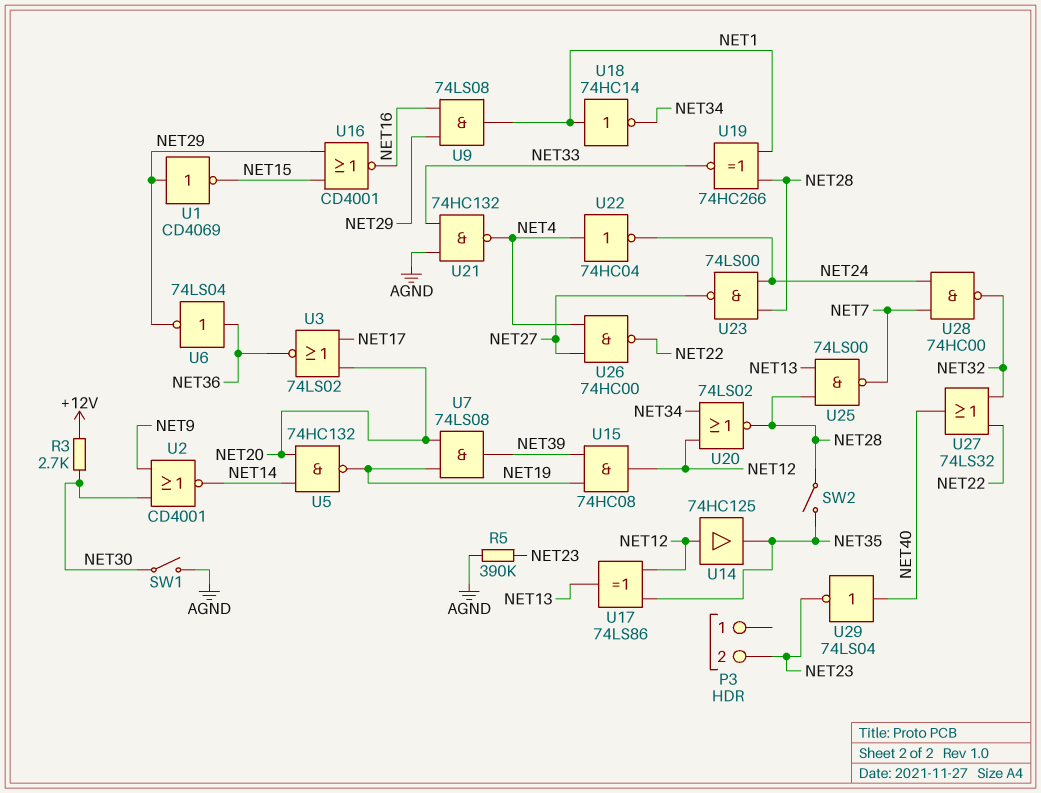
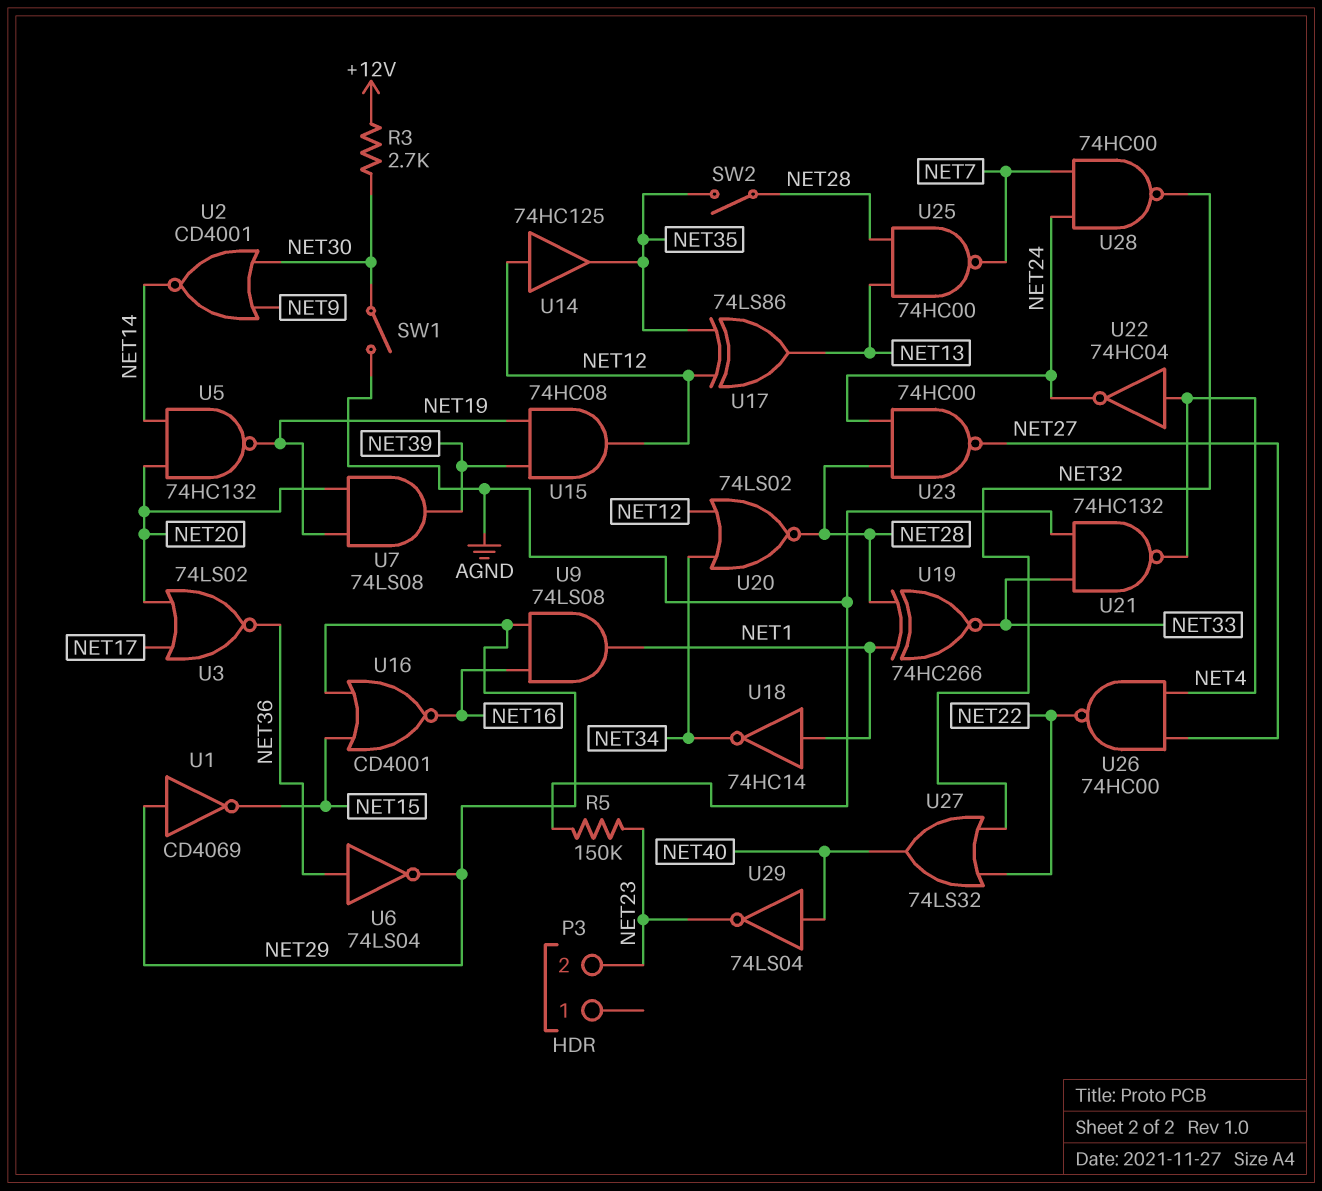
R5: 390k (AGND, NET23) -> 150k (AGND, NET23)
U23: NAND 74LS00 (in NET24, in NET28, out NET27) -> NAND 74HC00 (in NET24, in NET28, out NET27)
U25: NAND 74LS00 (in NET13, in NET28, out NET7) -> NAND 74HC00 (in NET13, in NET28, out NET7)

